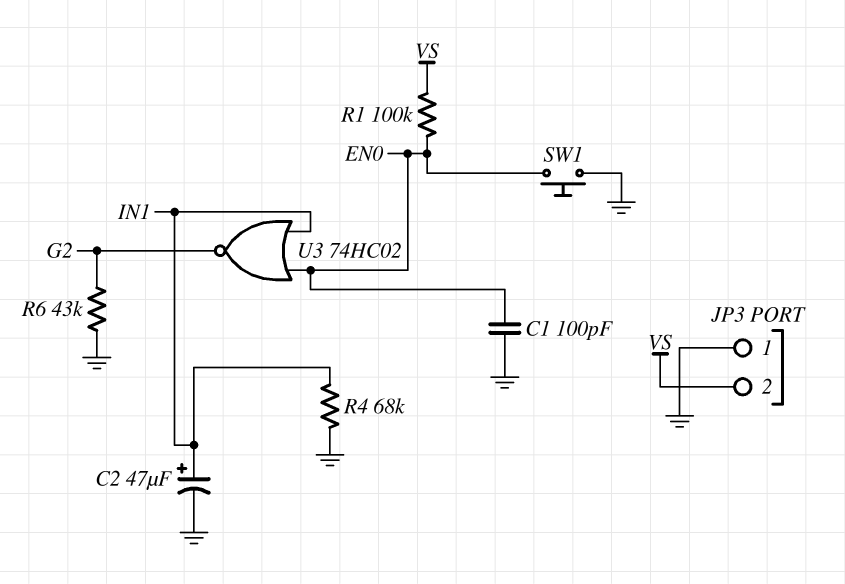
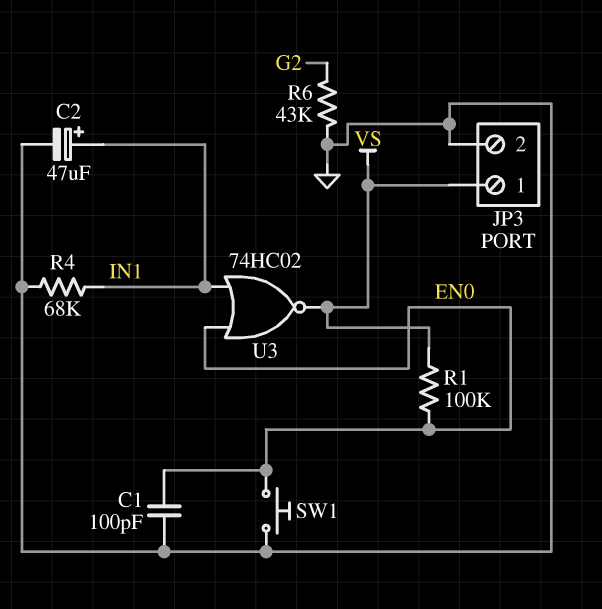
JP3 pin 1: GND -> VS
JP3 pin 2: VS -> GND
U3: NOR 74HC02 (in EN0, in IN1, out G2) -> NOR 74HC02 (in EN0, in IN1, out VS)

